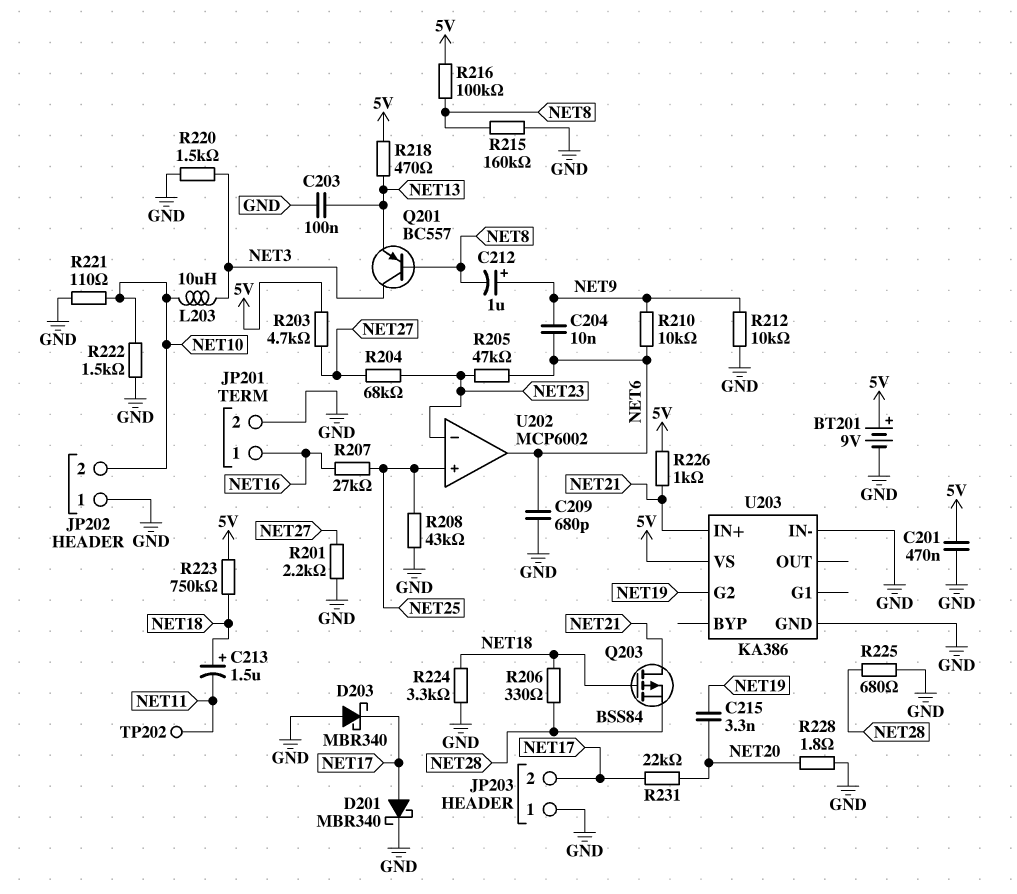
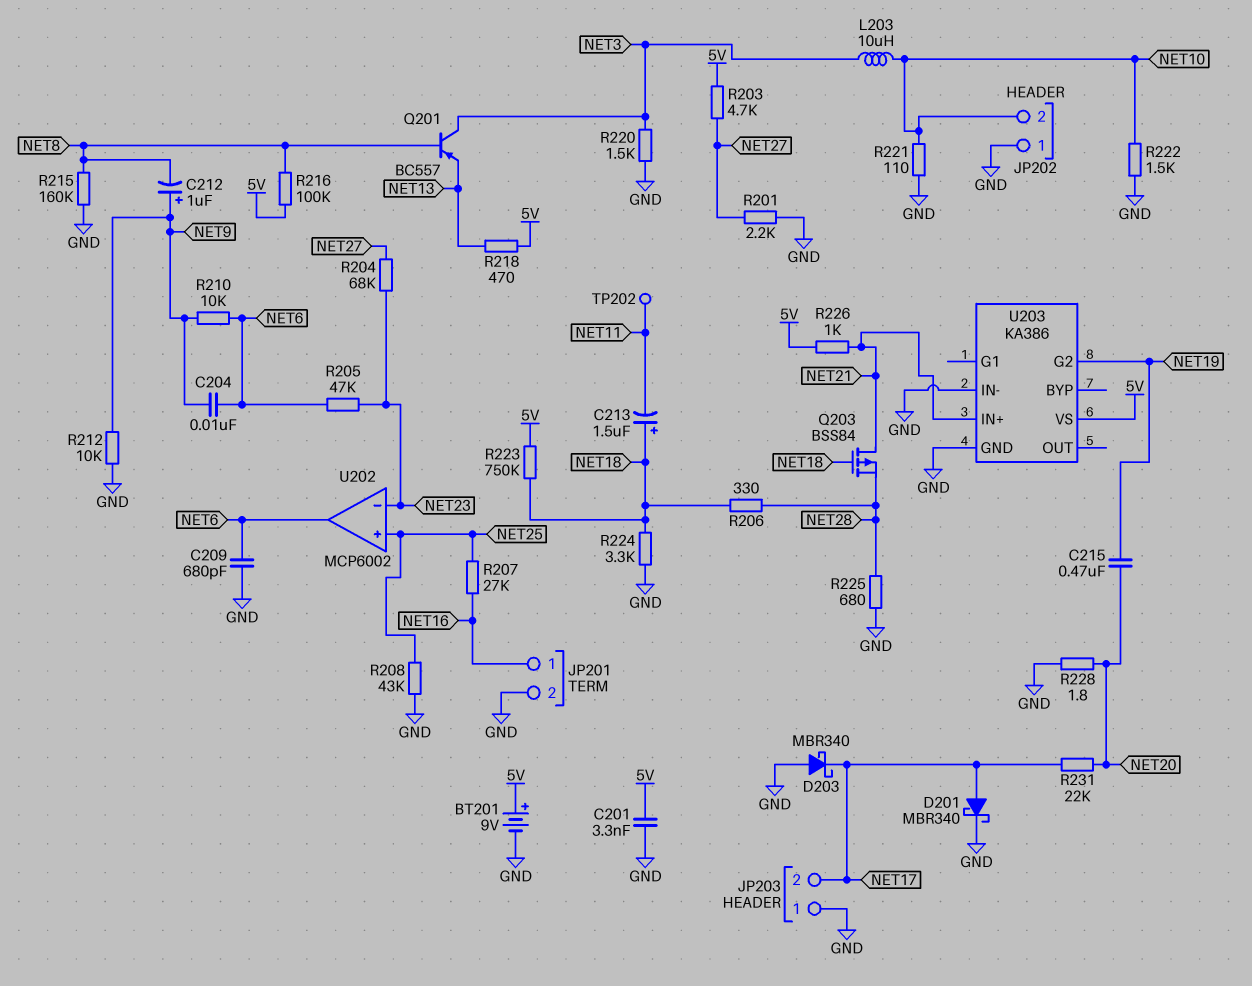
C201: 470nF (5V, GND) -> 3.3nF (5V, GND)
C203: 100nF (GND, NET13) -> none
C215: 3.3nF (NET19, NET20) -> 470nF (NET19, NET20)

